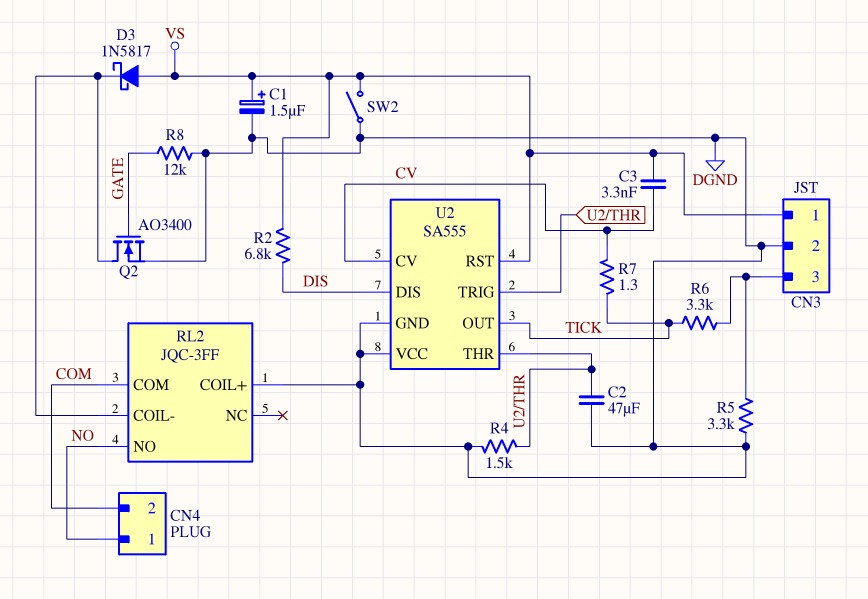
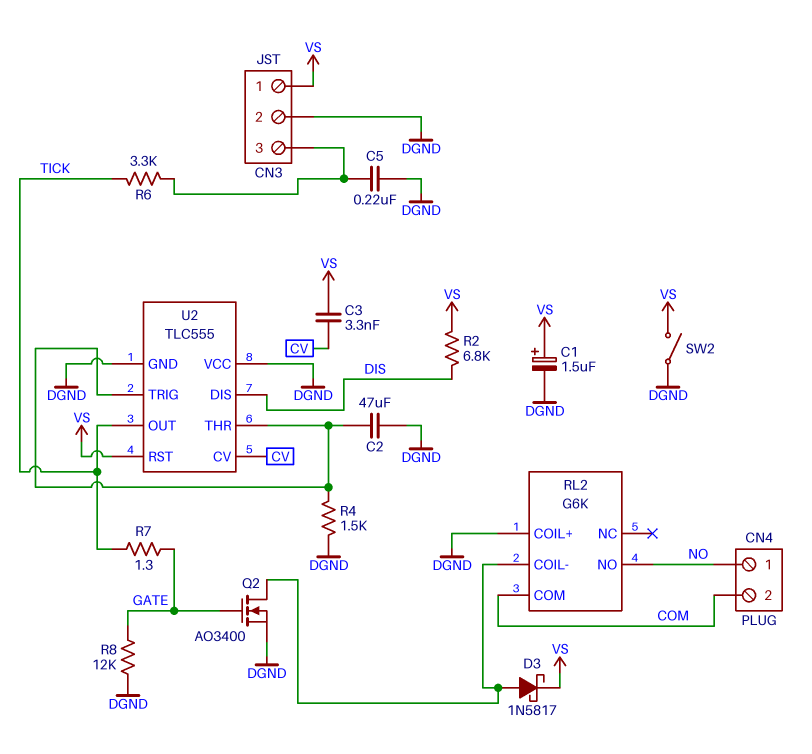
C5: none -> 220nF (CN3/3, DGND)
D3: schottky 1N5817 (A VS, K RL2/COIL-) -> schottky 1N5817 (A RL2/COIL-, K VS)
R5: 3.3k (CN3/3, DGND) -> none
R7: 1.3 (CV, TICK) -> 1.3 (GATE, TICK)
RL2: JQC-3FF -> G6K
U2: SA555 -> TLC555

